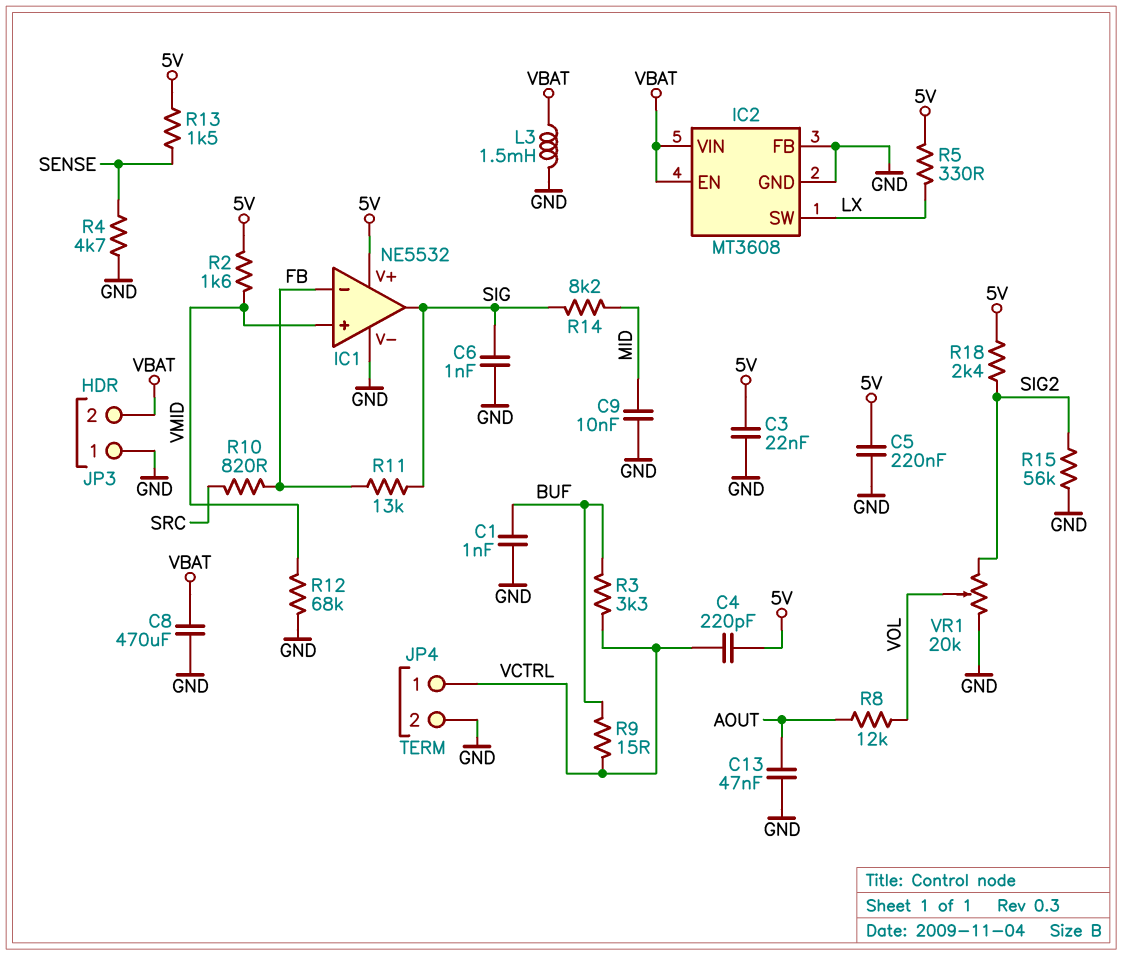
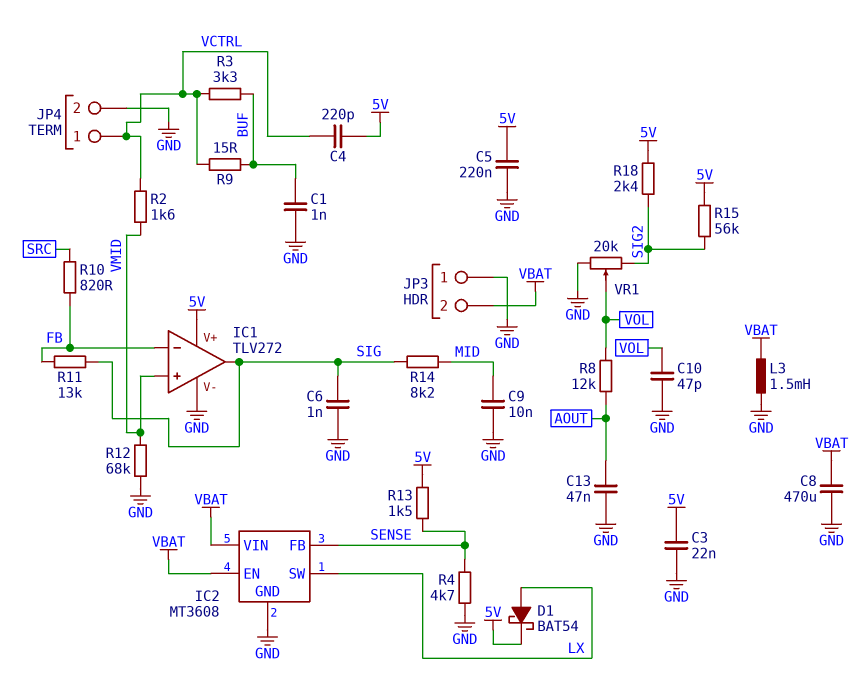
C10: none -> 47pF (GND, VOL)
D1: none -> schottky BAT54 (A LX, K 5V)
IC1: NE5532 -> TLV272
IC2 pin FB: GND -> SENSE
R2: 1.6k (5V, VMID) -> 1.6k (VCTRL, VMID)
R5: 330 (5V, LX) -> none
R15: 56k (GND, SIG2) -> 56k (5V, SIG2)

